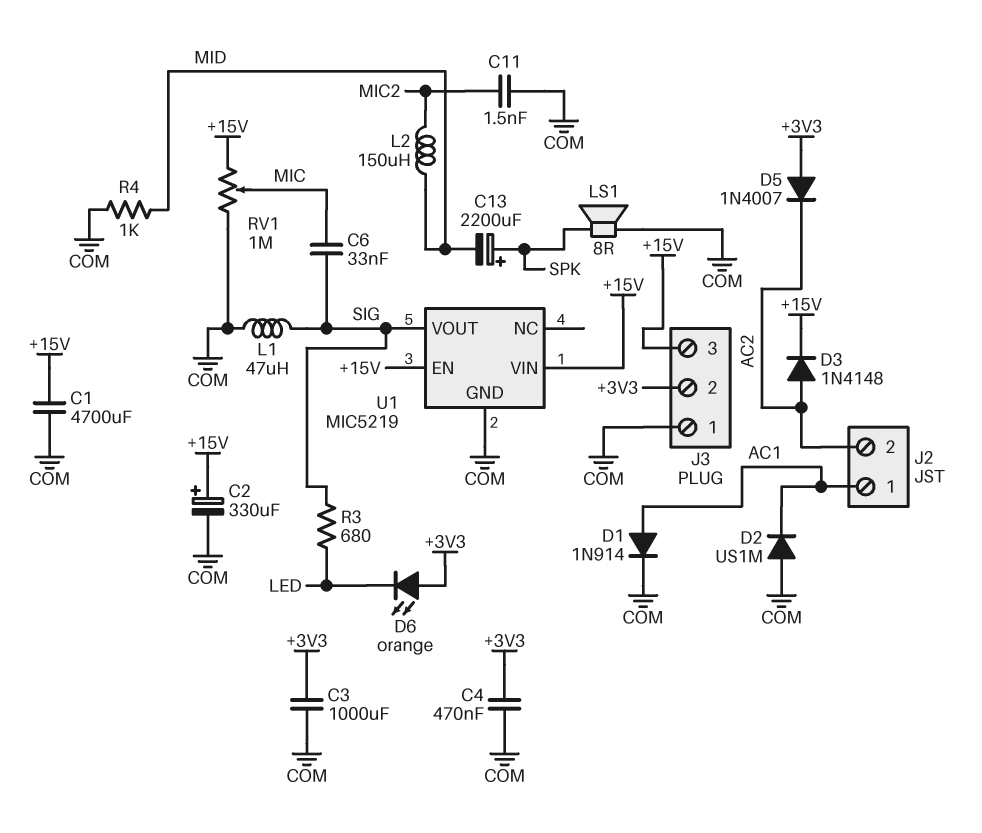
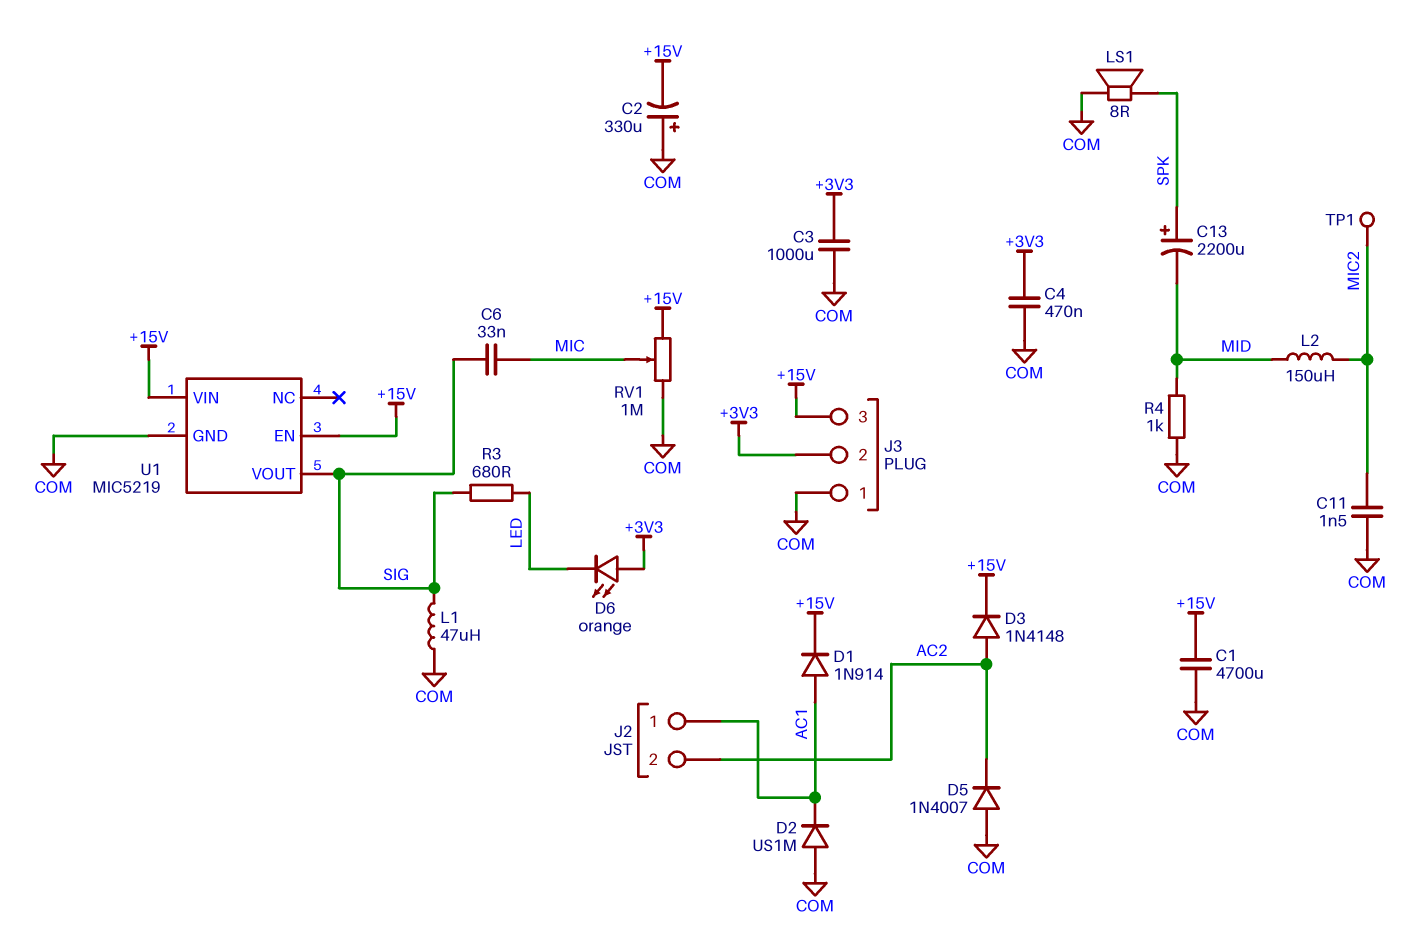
C2: 330uF (plus +15V, minus COM) -> 330uF (plus COM, minus +15V)
D1: diode 1N914 (A AC1, K COM) -> diode 1N914 (A AC1, K +15V)
D5: diode 1N4007 (A +3V3, K AC2) -> diode 1N4007 (A COM, K AC2)
TP1: none -> test point (MIC2)

